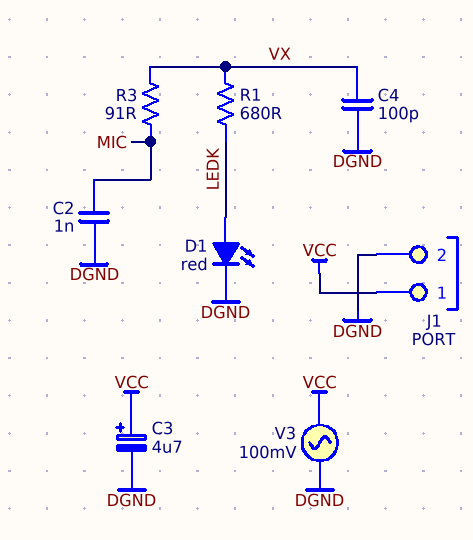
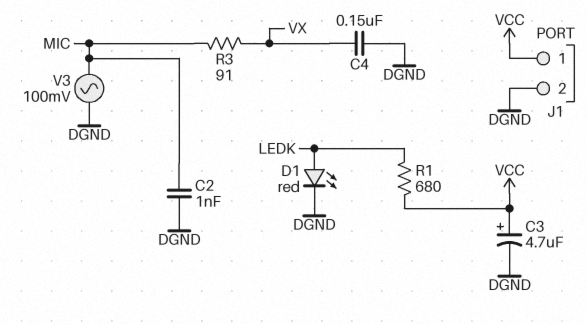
C4: 100pF (DGND, VX) -> 150nF (DGND, VX)
R1: 680 (LEDK, VX) -> 680 (LEDK, VCC)
V3: AC 100mV (DGND, VCC) -> AC 100mV (DGND, MIC)

